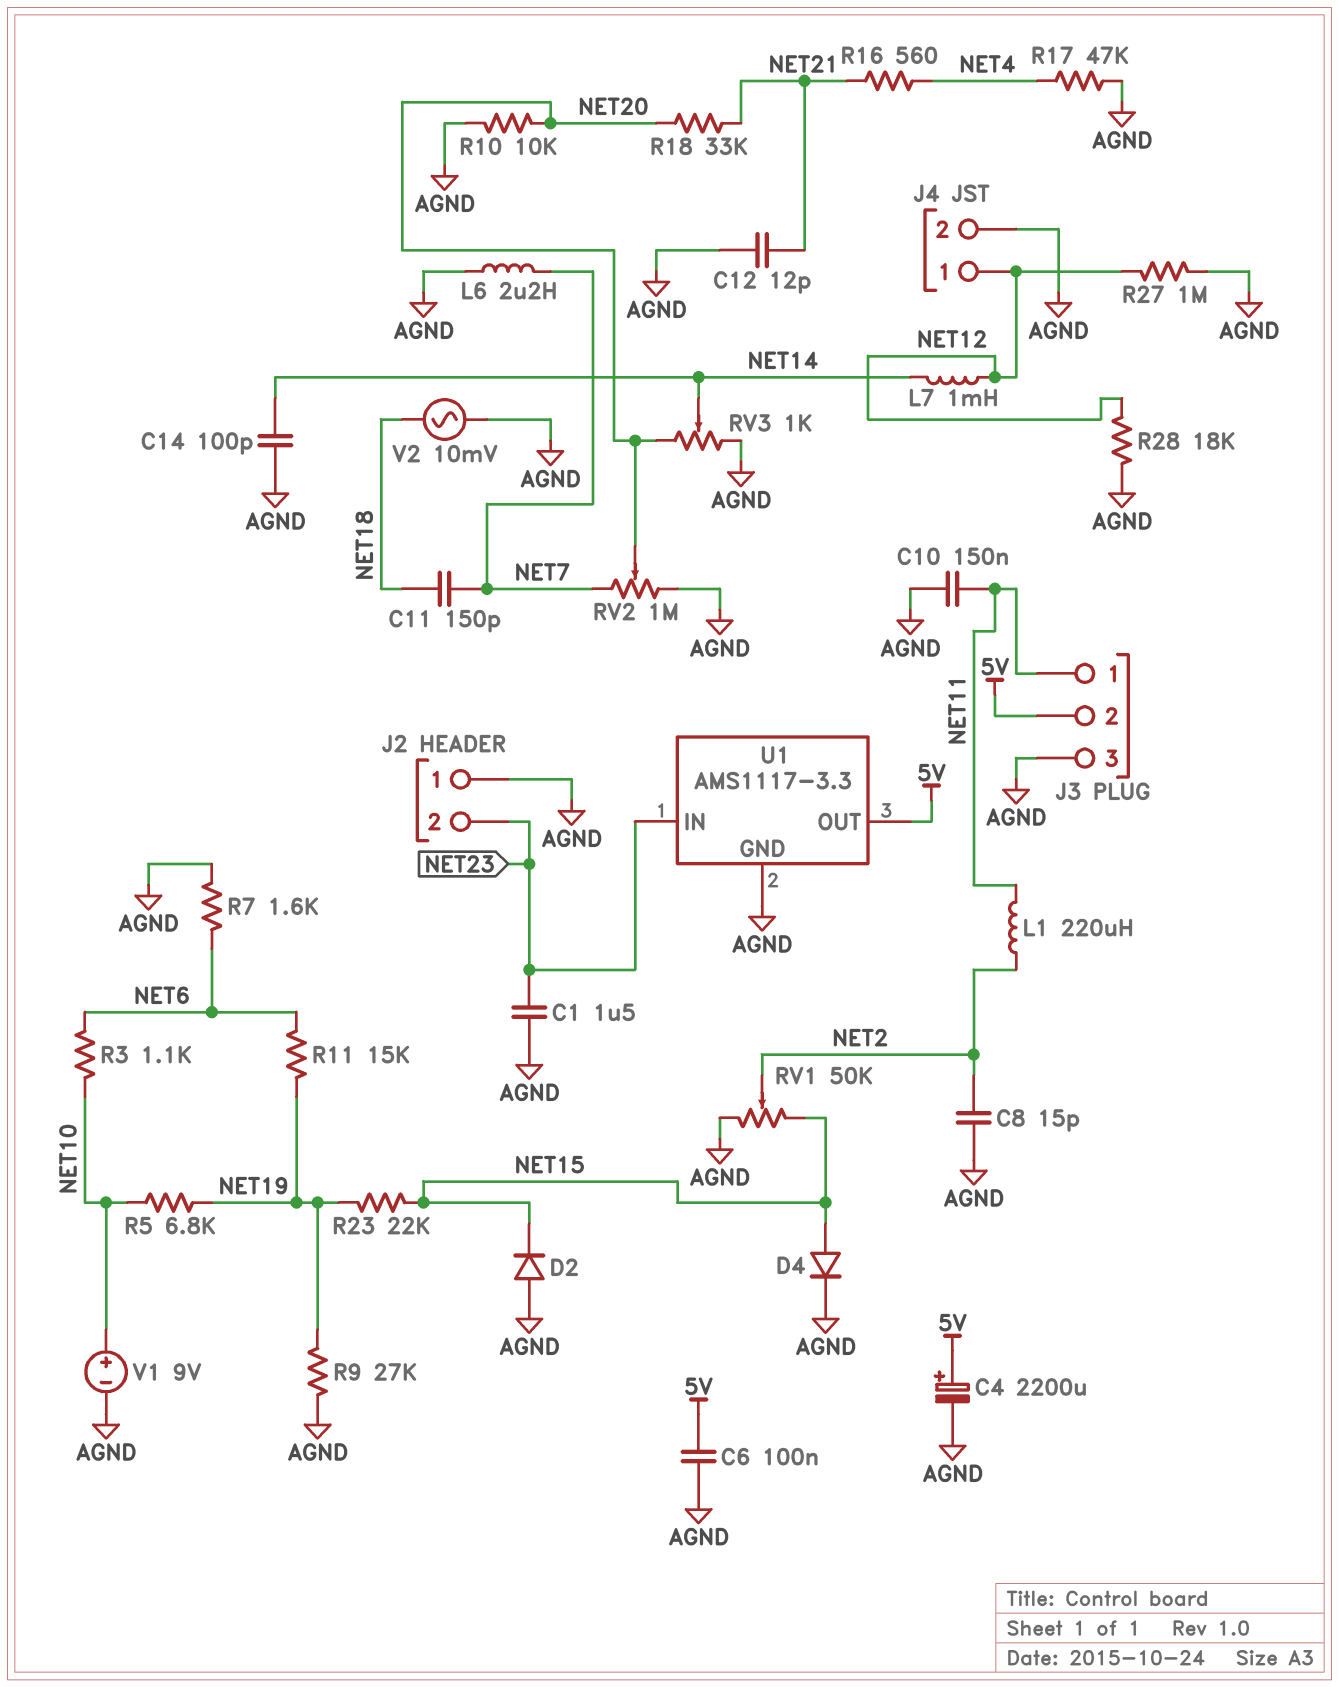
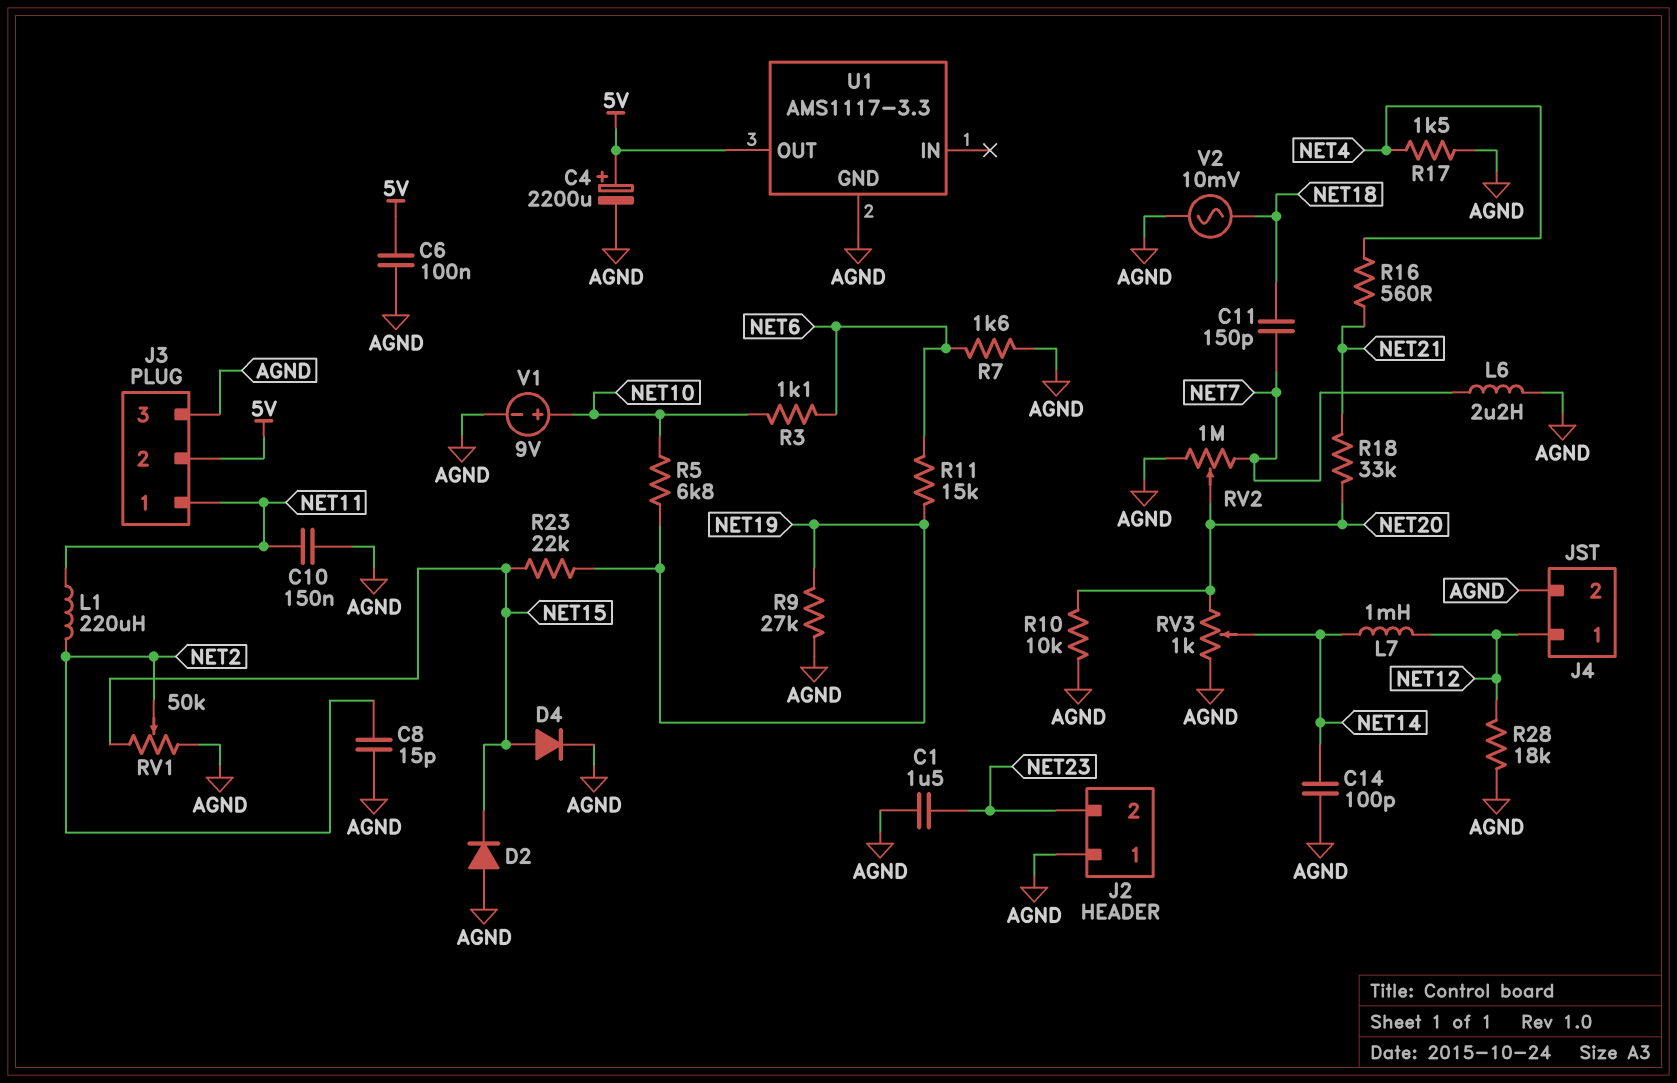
C12: 12pF (AGND, NET21) -> none
R17: 47k (AGND, NET4) -> 1.5k (AGND, NET4)
R27: 1M (AGND, NET12) -> none
U1 pin IN: NET23 -> none

